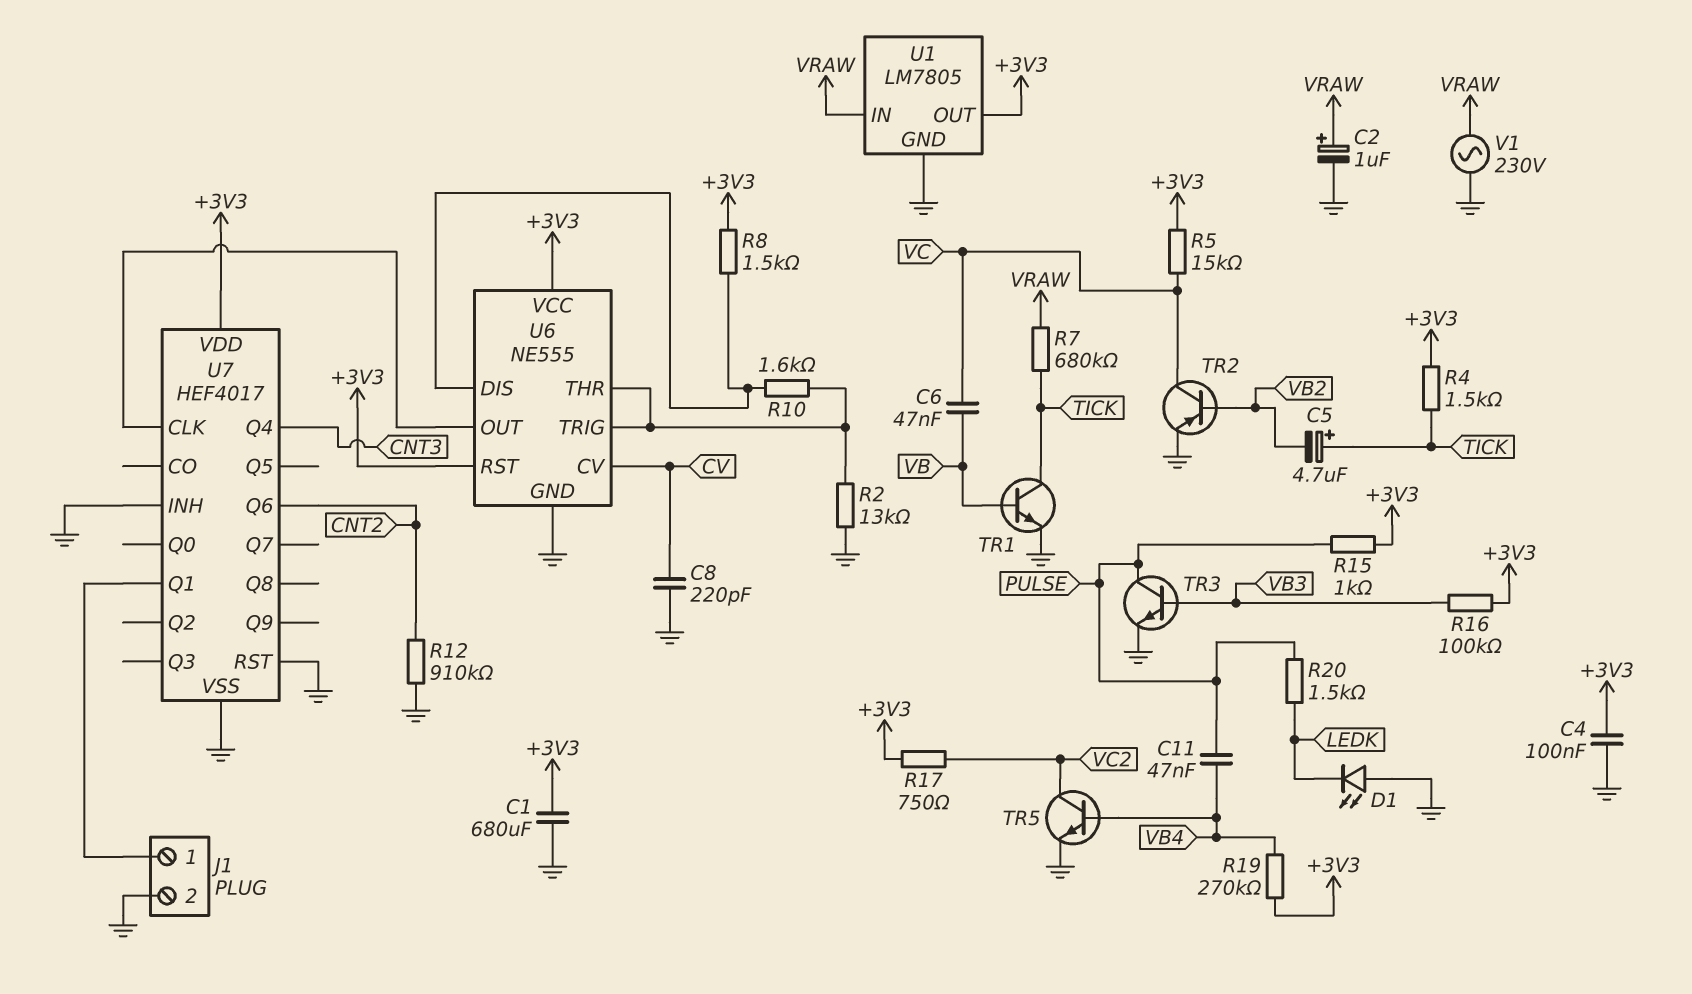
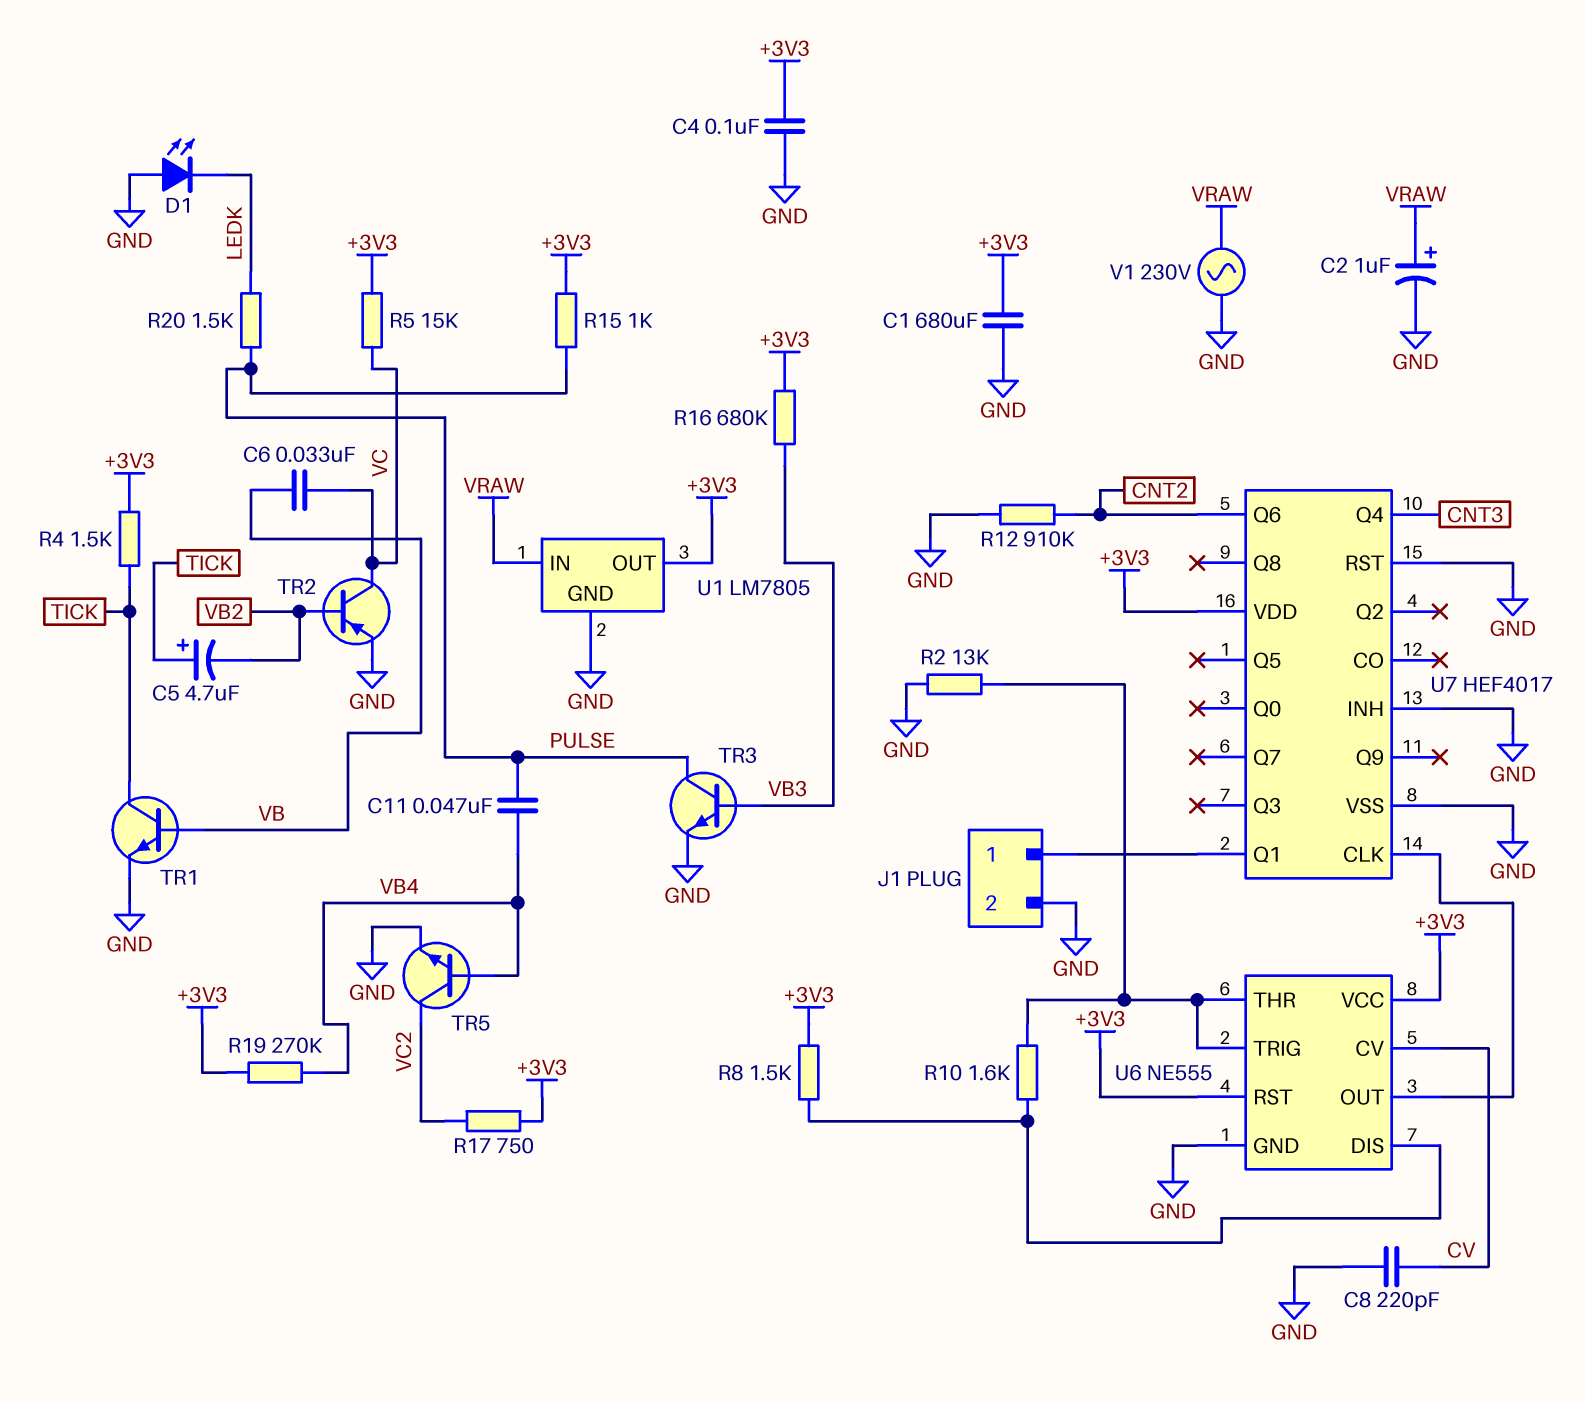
C6: 47nF (VB, VC) -> 33nF (VB, VC)
R7: 680k (TICK, VRAW) -> none
R16: 100k (+3V3, VB3) -> 680k (+3V3, VB3)

